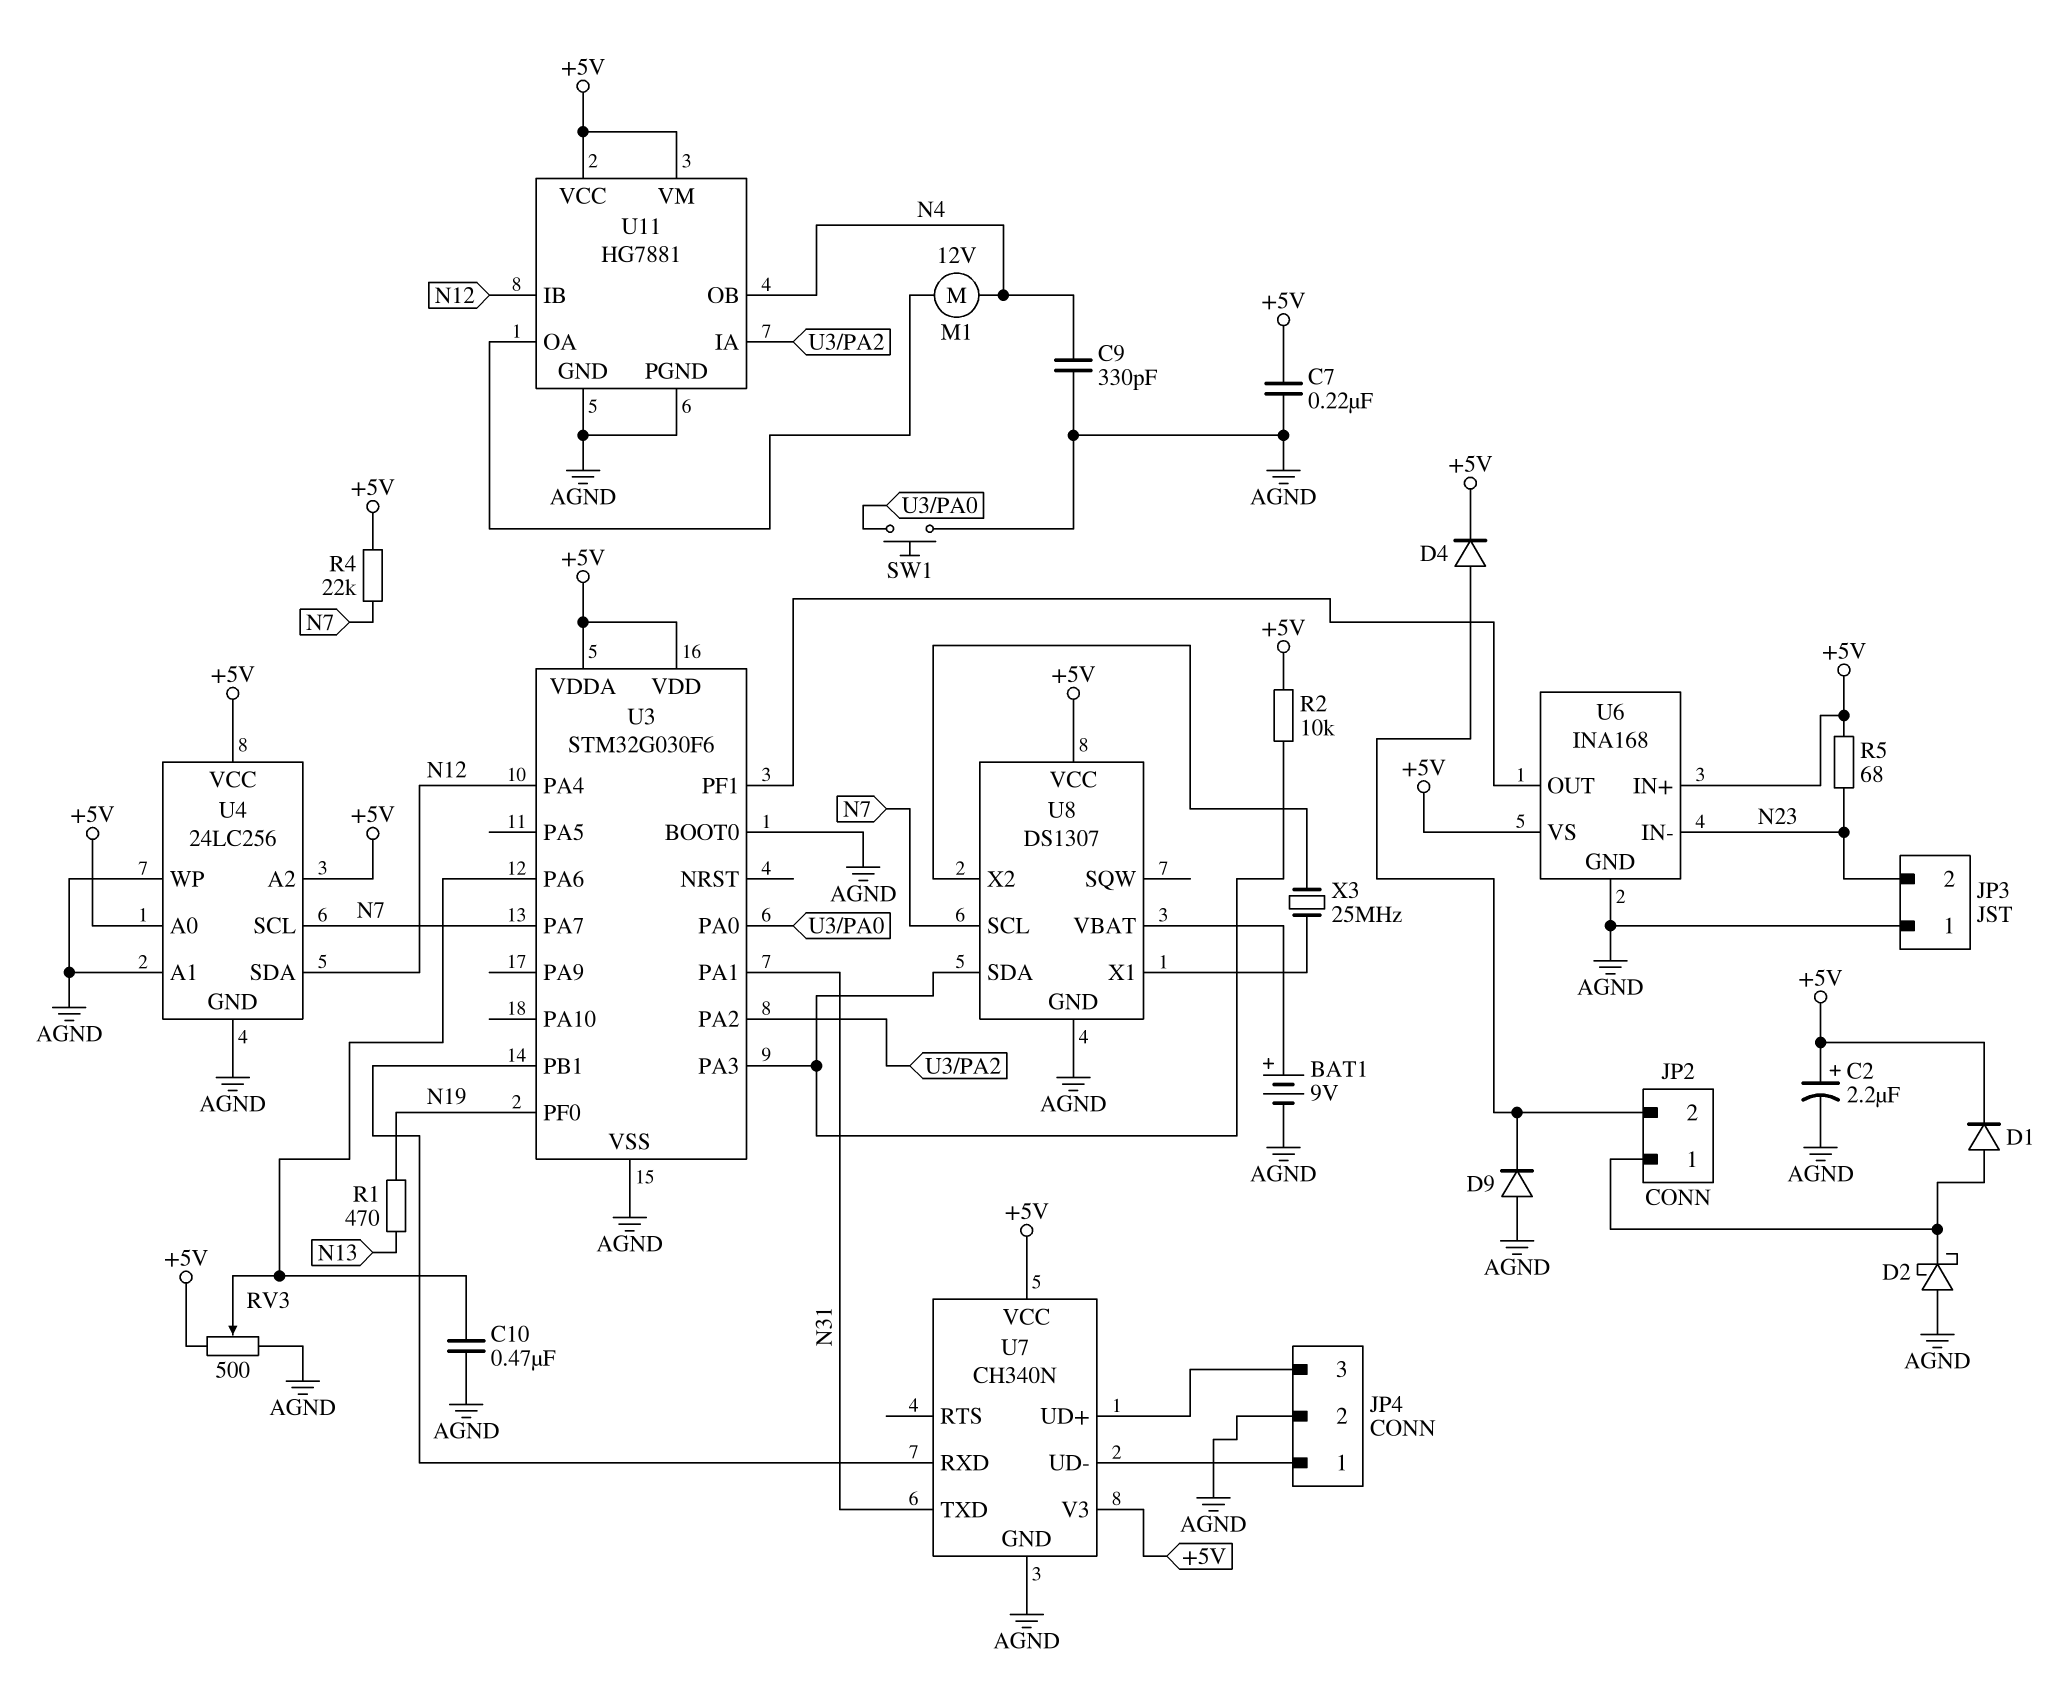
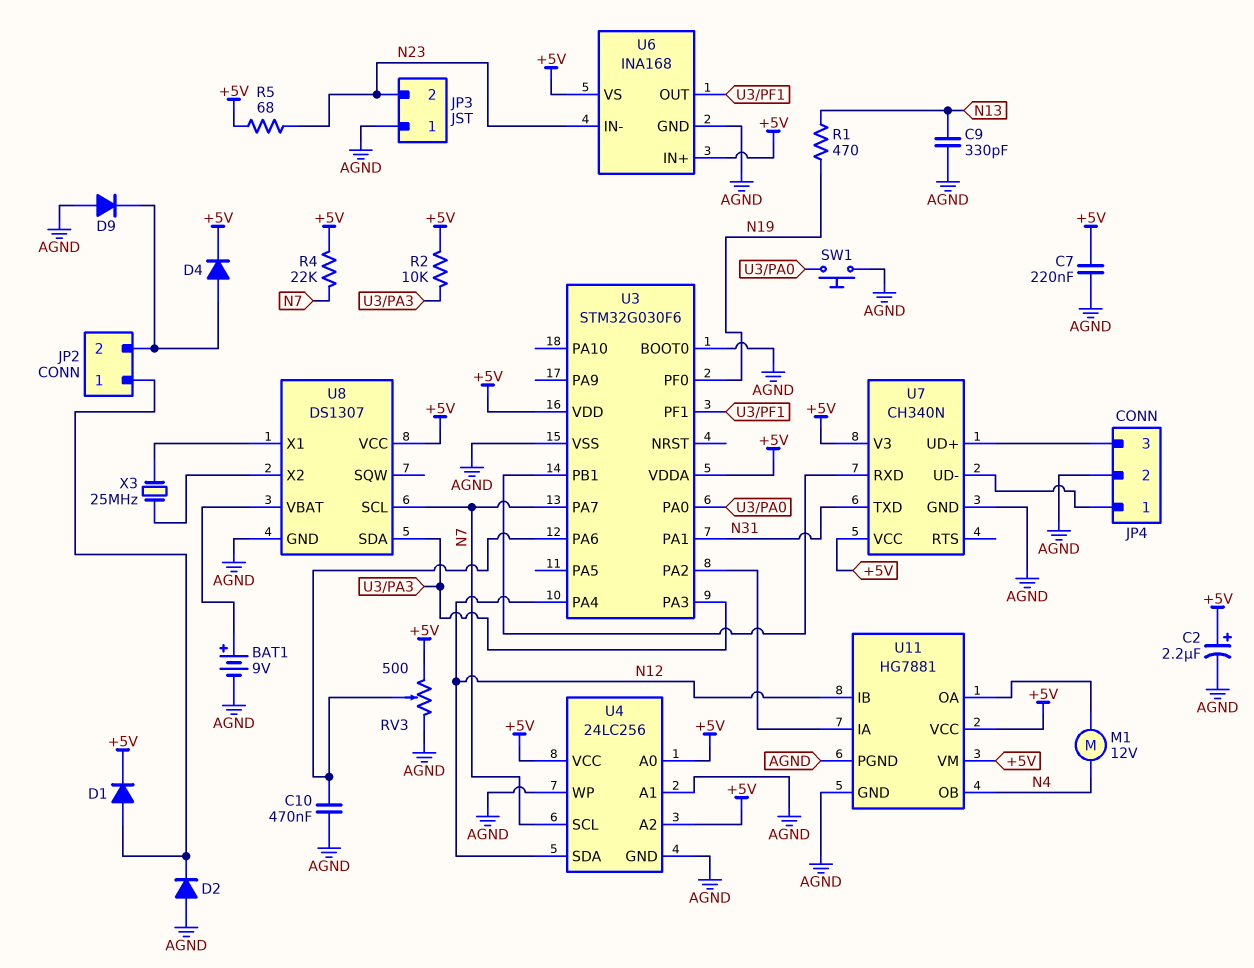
C9: 330pF (AGND, N4) -> 330pF (AGND, N13)
D2: schottky (A AGND, K JP2/1) -> diode (A AGND, K JP2/1)

